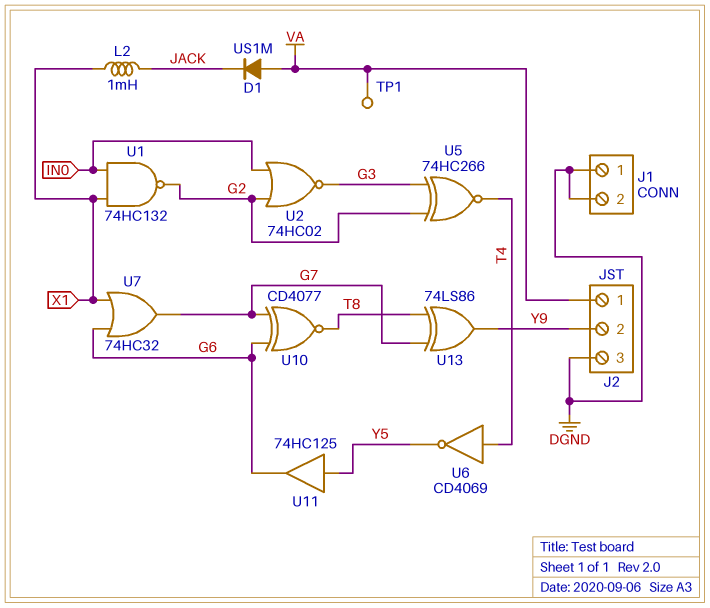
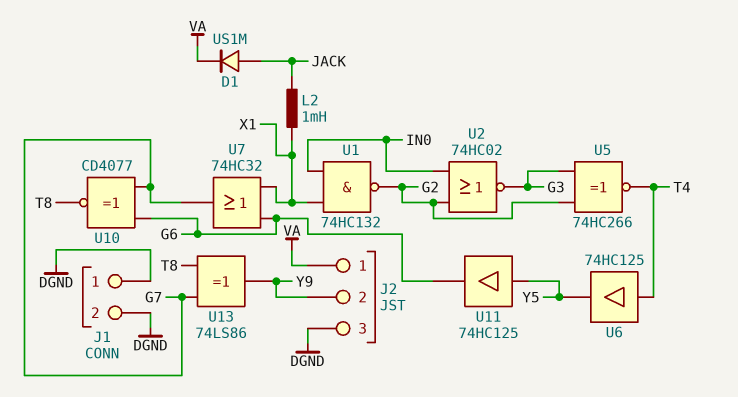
D1: diode US1M (A VA, K JACK) -> diode US1M (A JACK, K VA)
TP1: test point (VA) -> none
U6: NOT CD4069 (in T4, out Y5) -> buffer 74HC125 (in T4, out Y5)

